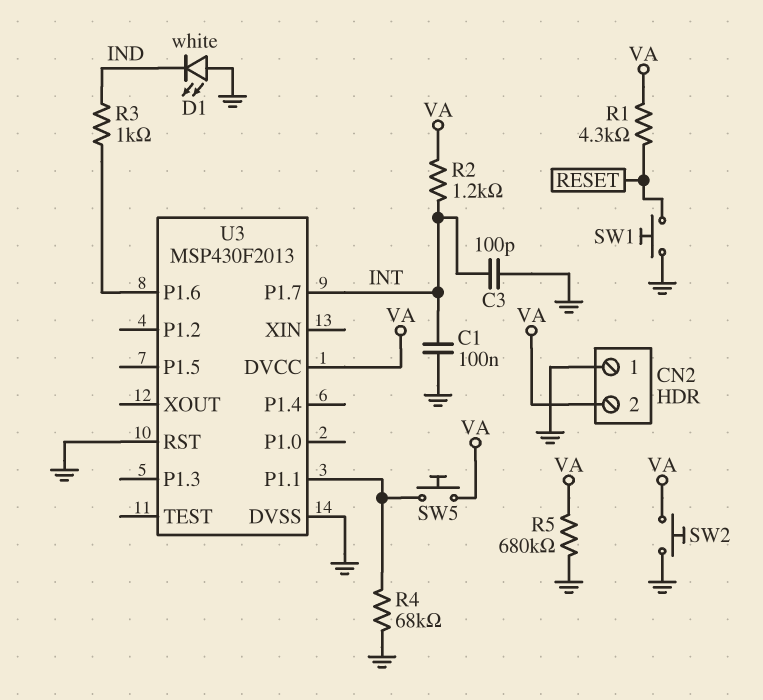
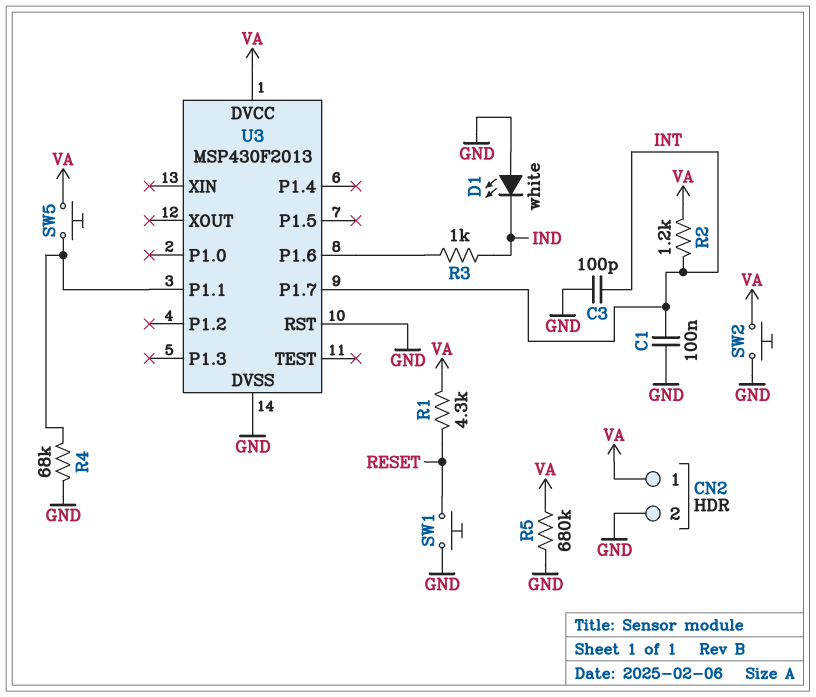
CN2 pin 1: GND -> VA
CN2 pin 2: VA -> GND

